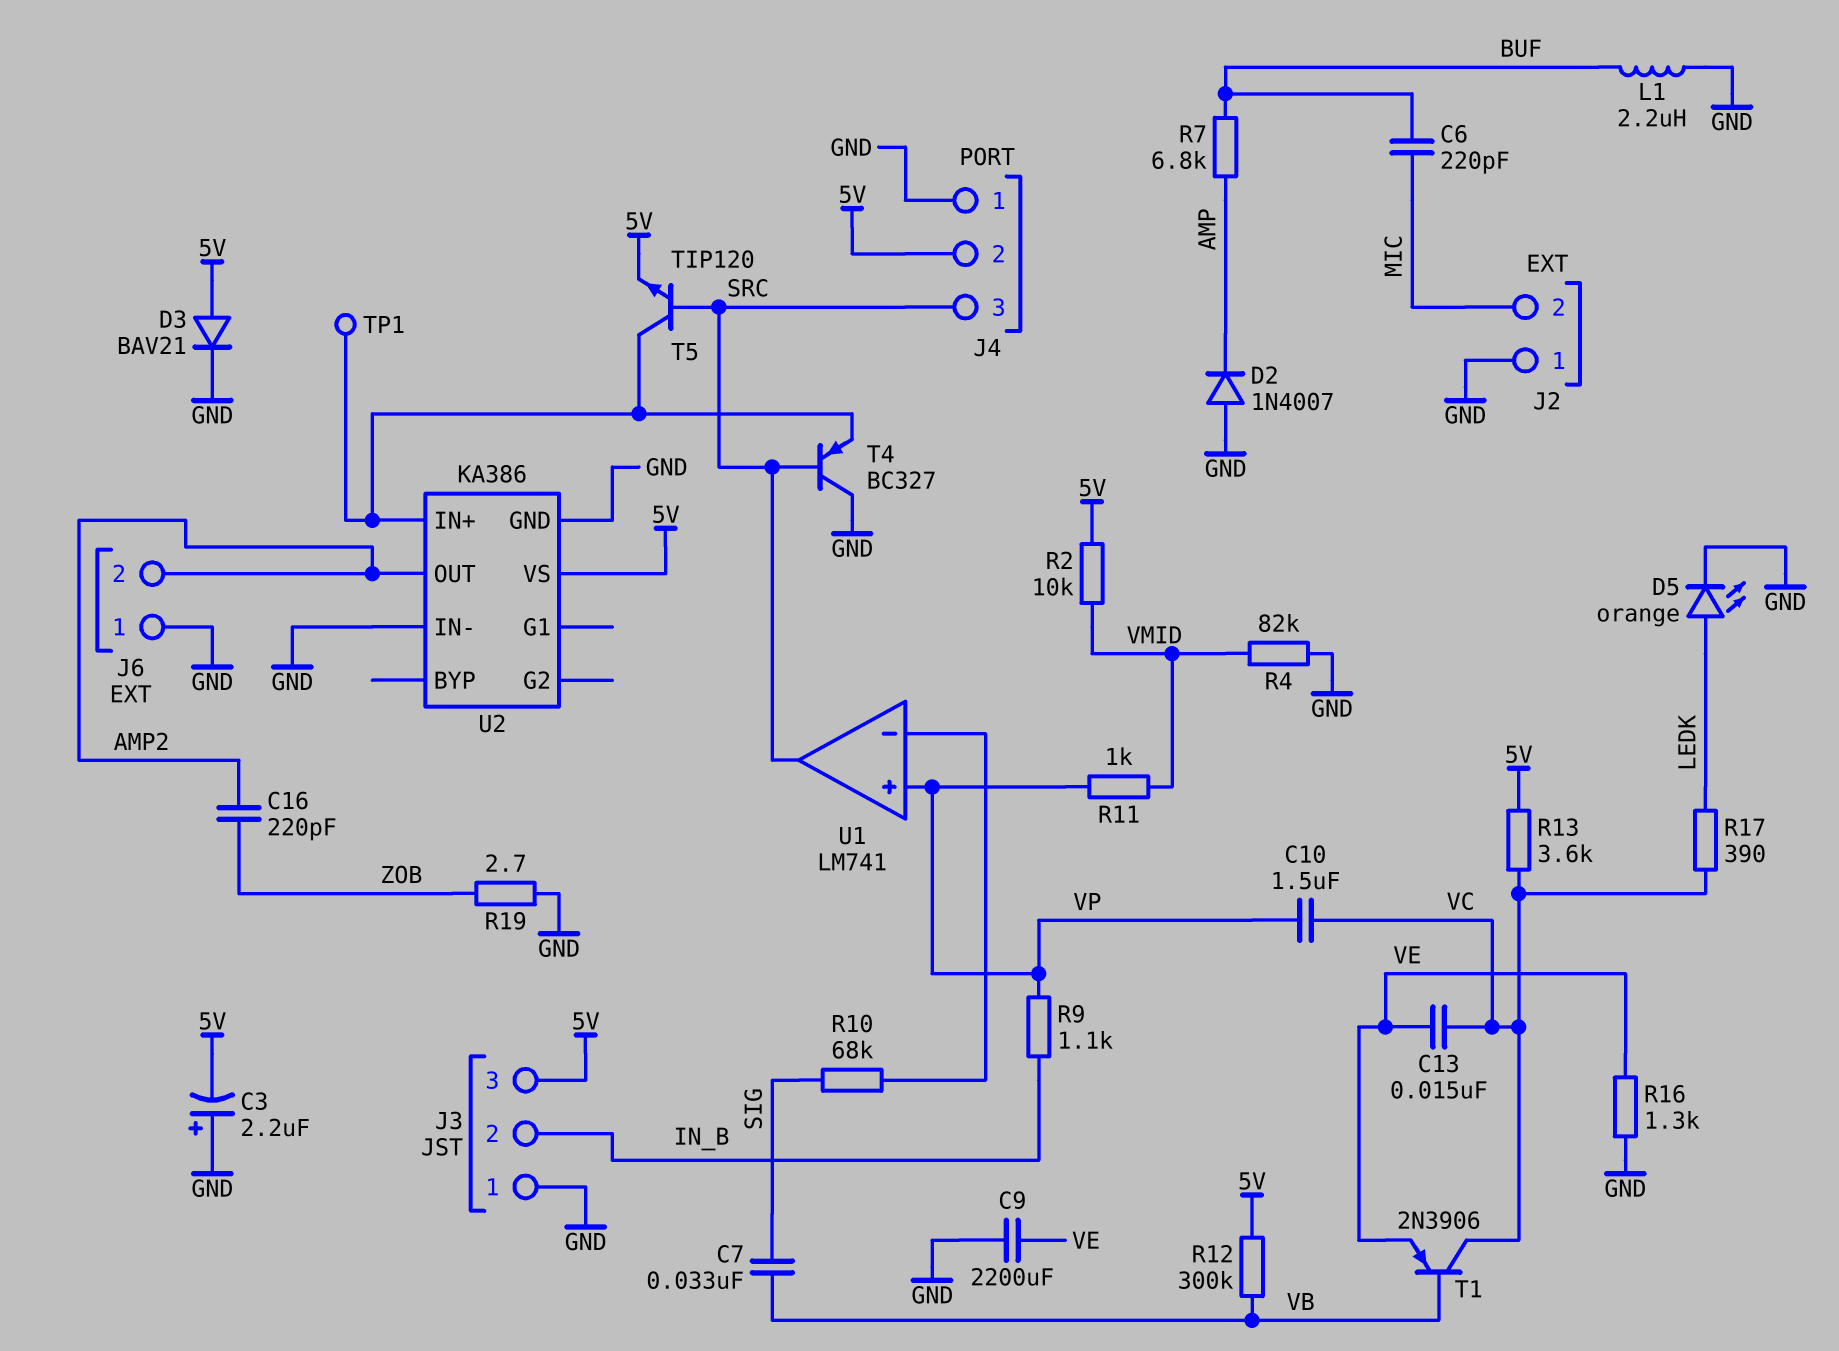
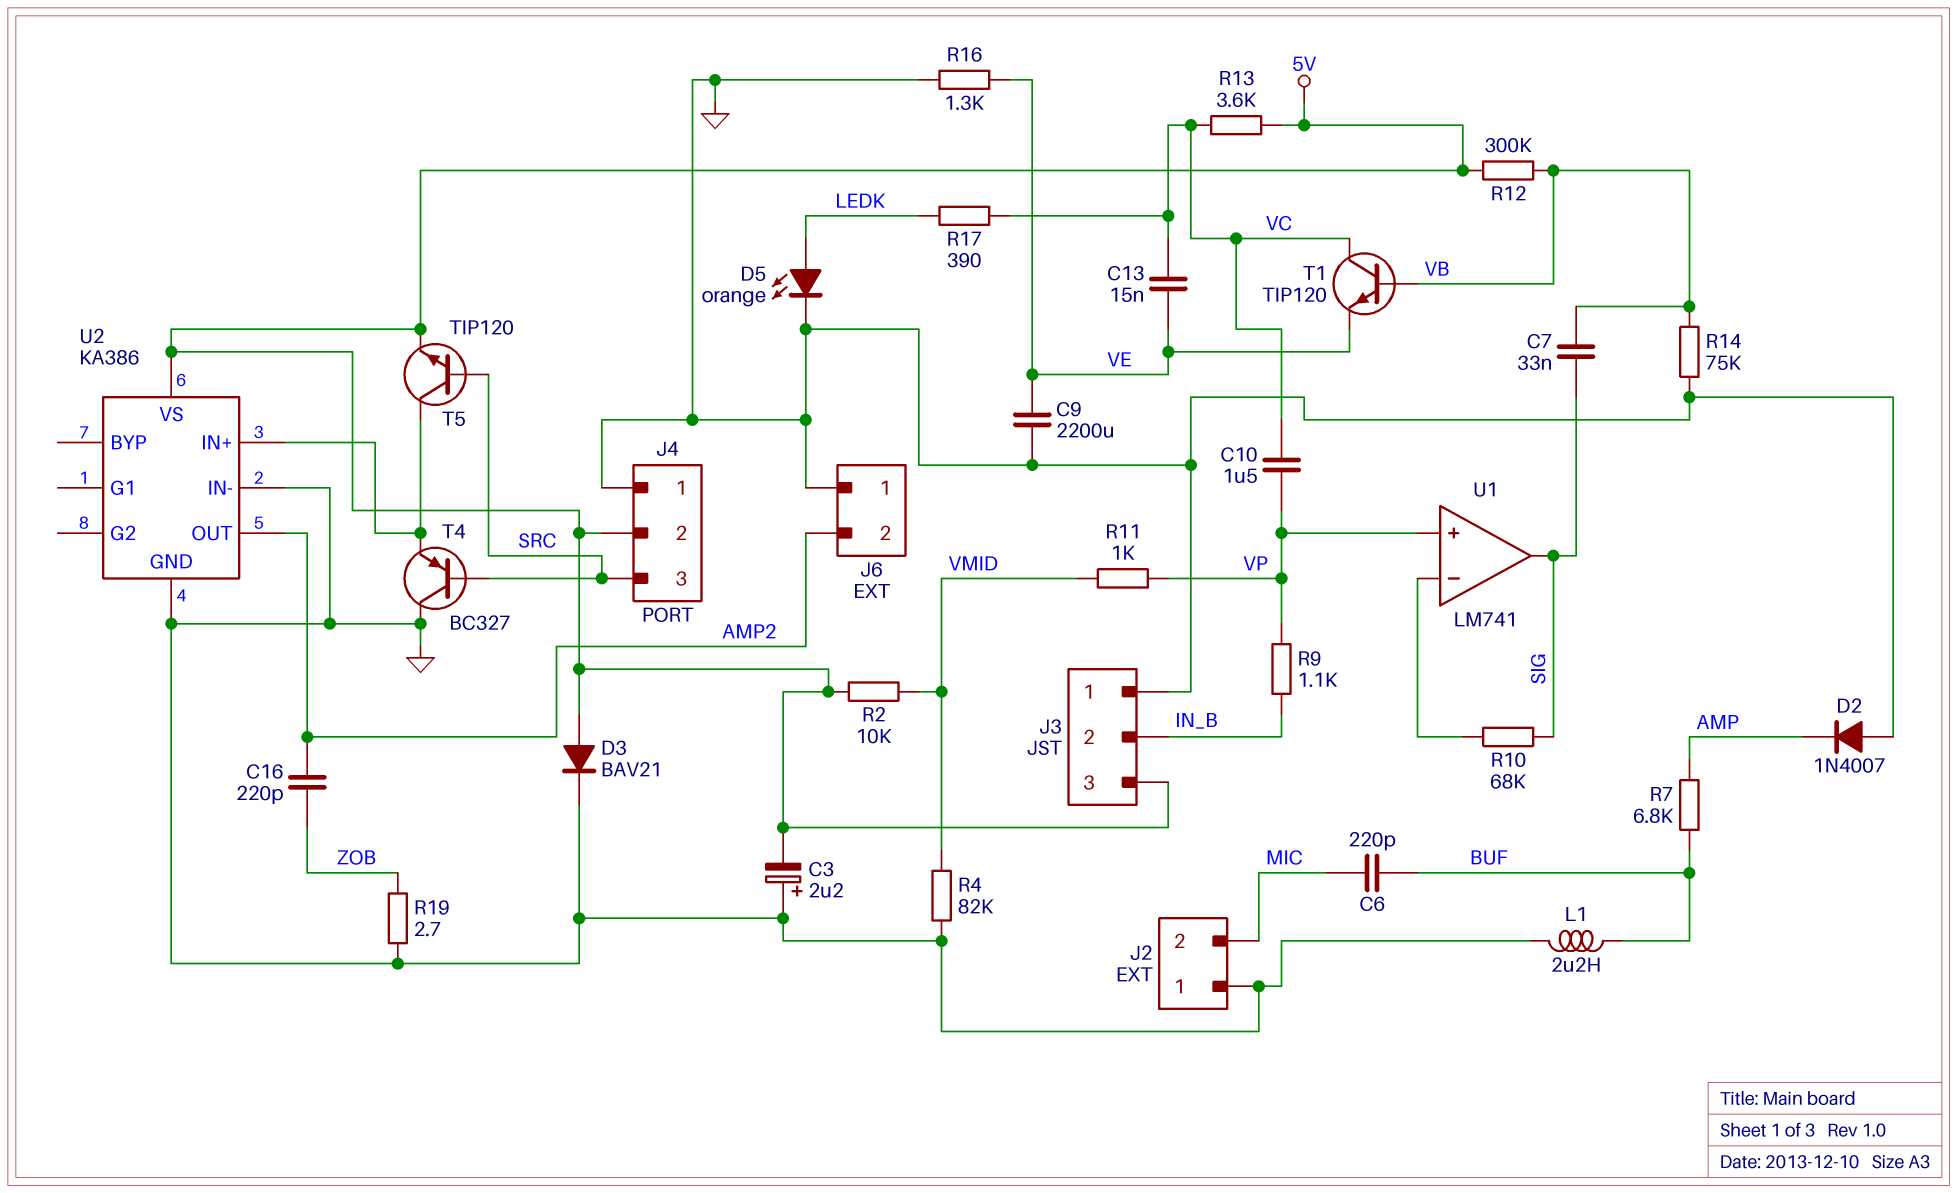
R14: none -> 75k (GND, VB)
T1: PNP 2N3906 (B VB, C VC, E VE) -> NPN TIP120 (B VB, C VC, E VE)
TP1: test point (U2/IN+) -> none
U1 pin out: SRC -> SIG

